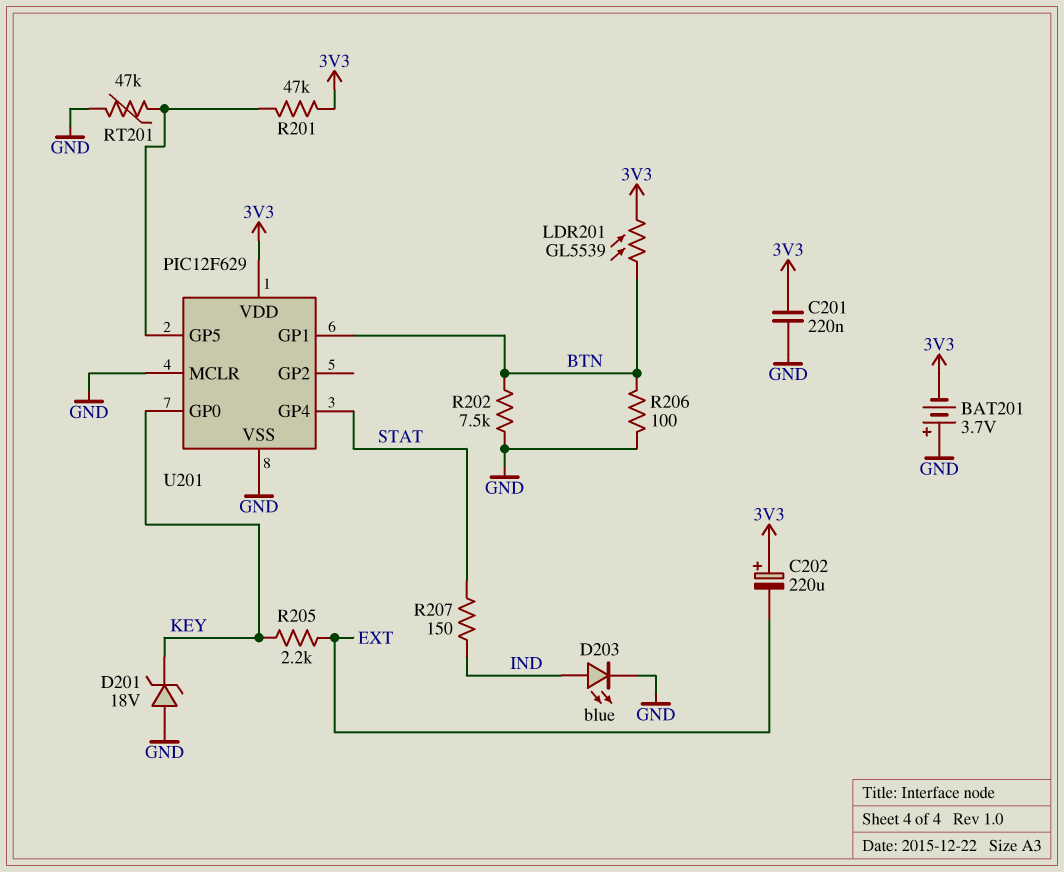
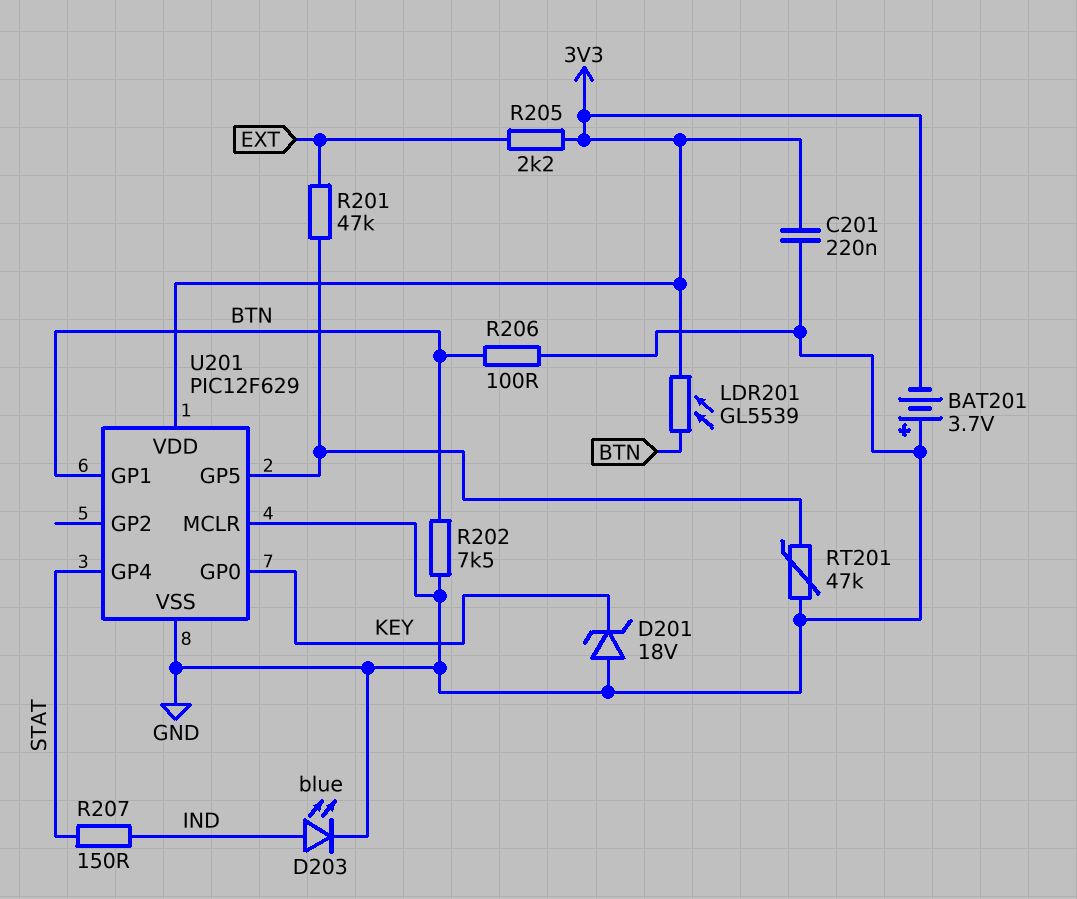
C202: 220uF (plus 3V3, minus EXT) -> none
R201: 47k (3V3, U201/GP5) -> 47k (EXT, U201/GP5)
R205: 2.2k (EXT, KEY) -> 2.2k (3V3, EXT)

